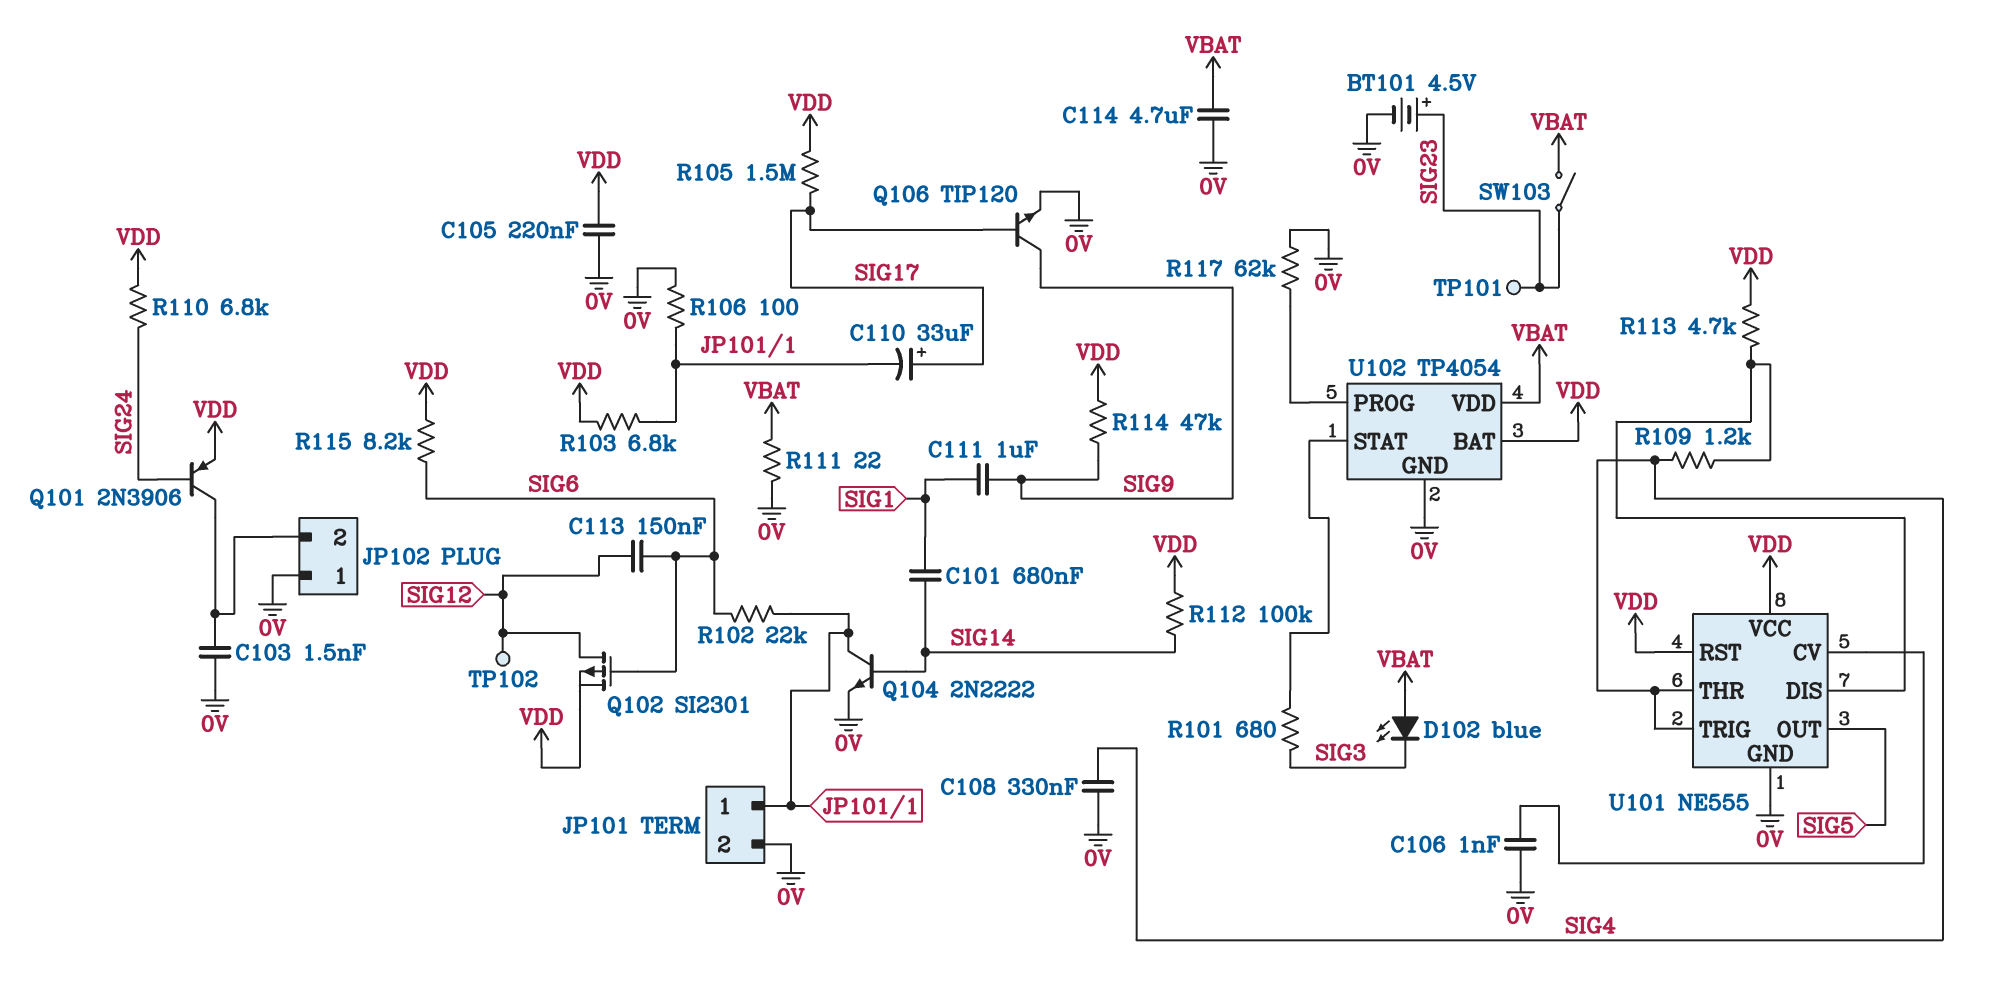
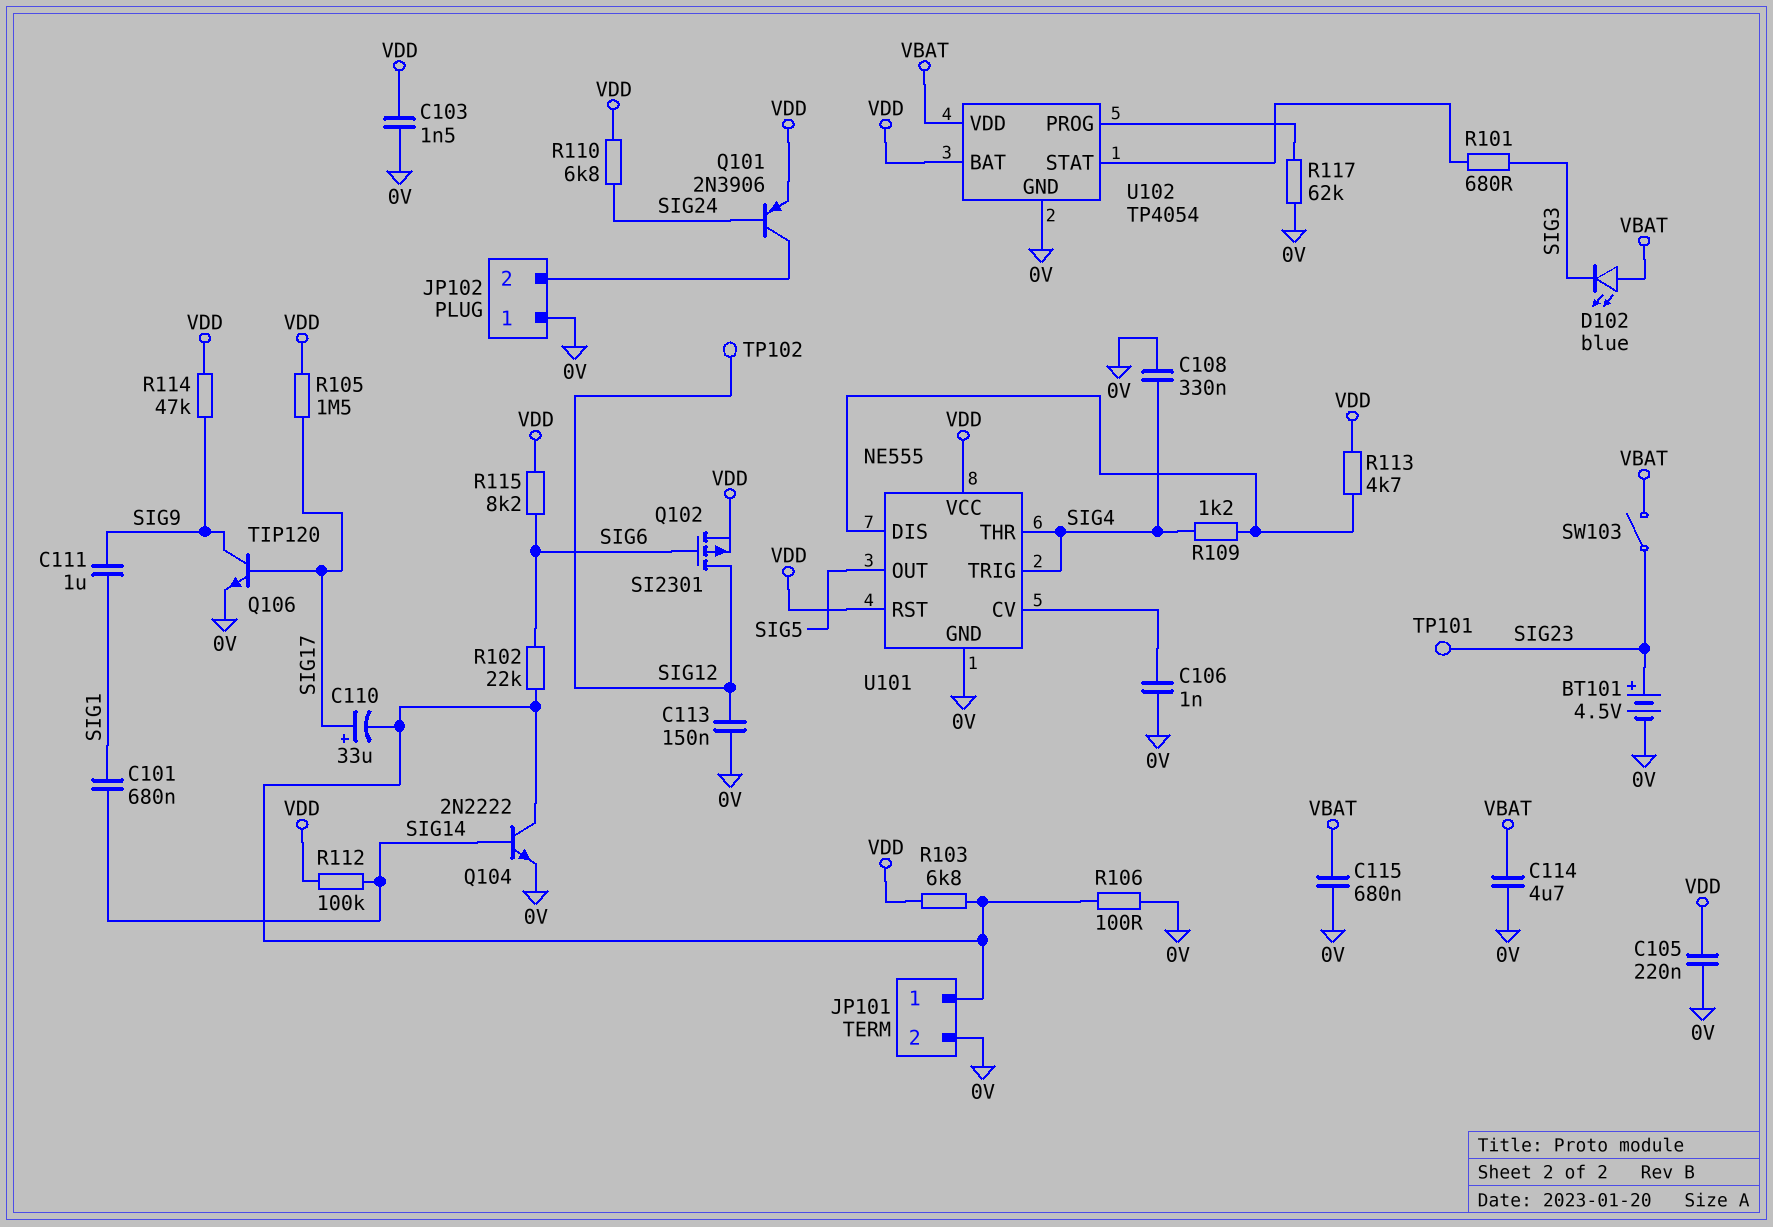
C103: 1.5nF (0V, JP102/2) -> 1.5nF (0V, VDD)
C113: 150nF (SIG6, SIG12) -> 150nF (0V, SIG12)
C115: none -> 680nF (0V, VBAT)
R111: 22 (0V, VBAT) -> none

